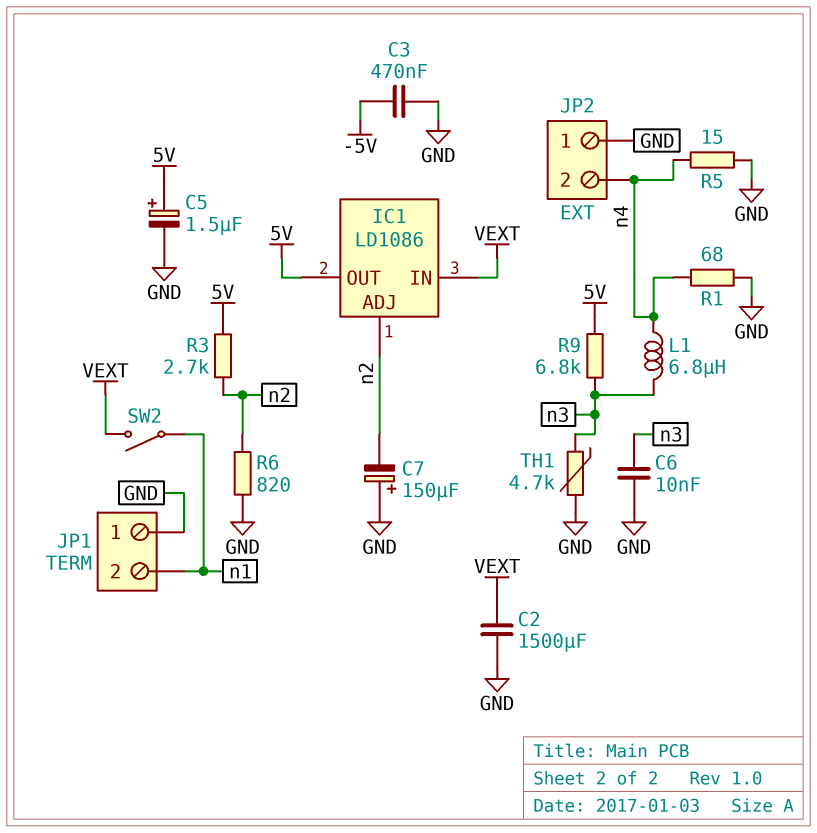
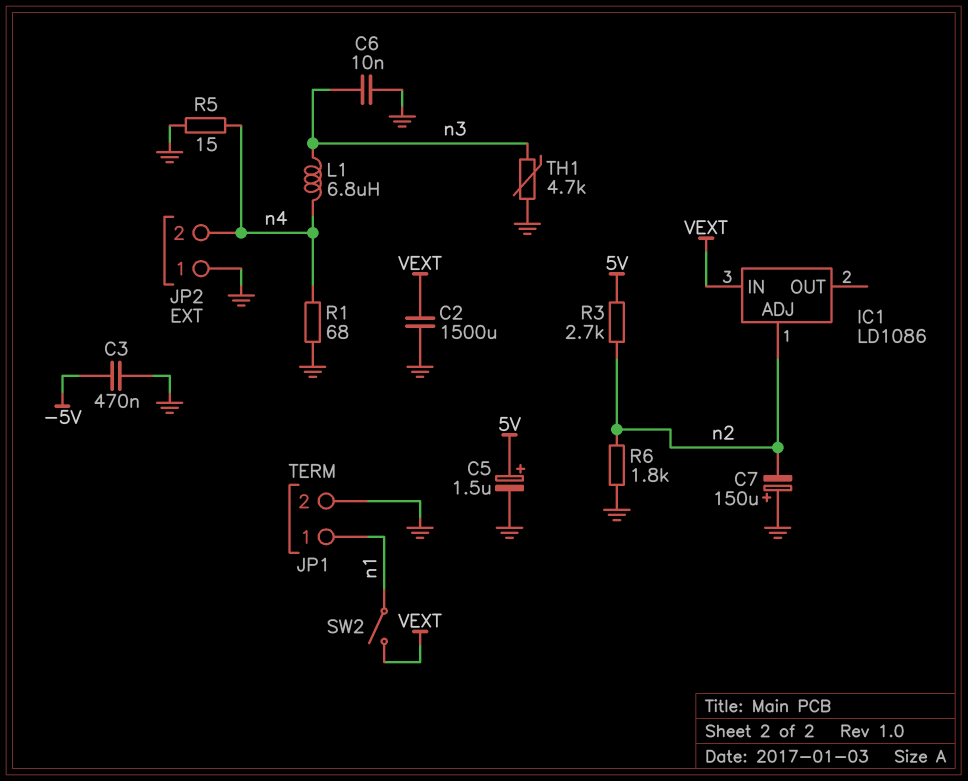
IC1 pin OUT: 5V -> none
JP1 pin 1: GND -> n1
JP1 pin 2: n1 -> GND
R6: 820 (GND, n2) -> 1.8k (GND, n2)
R9: 6.8k (5V, n3) -> none

